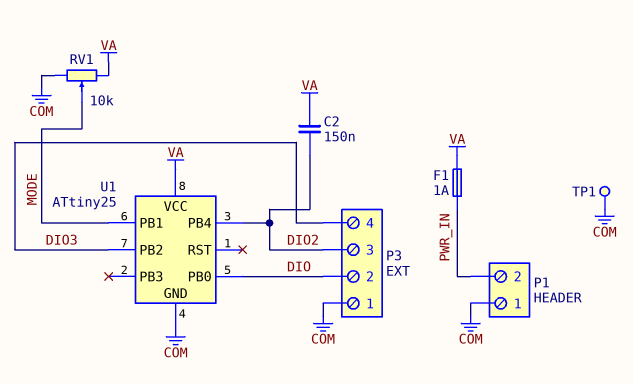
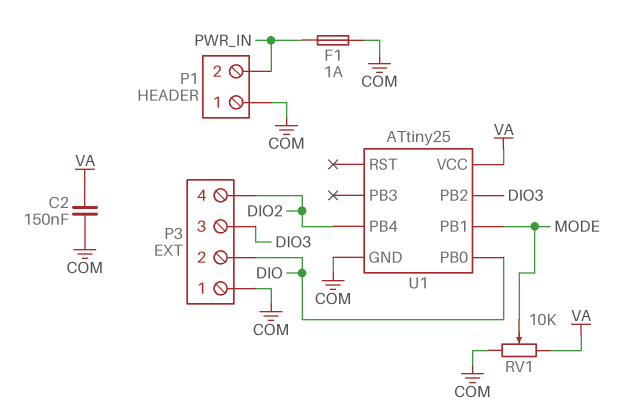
C2: 150nF (DIO2, VA) -> 150nF (COM, VA)
F1: 1A (PWR_IN, VA) -> 1A (COM, PWR_IN)
P3 pin 3: DIO2 -> DIO3
P3 pin 4: DIO3 -> DIO2
TP1: test point (COM) -> none

